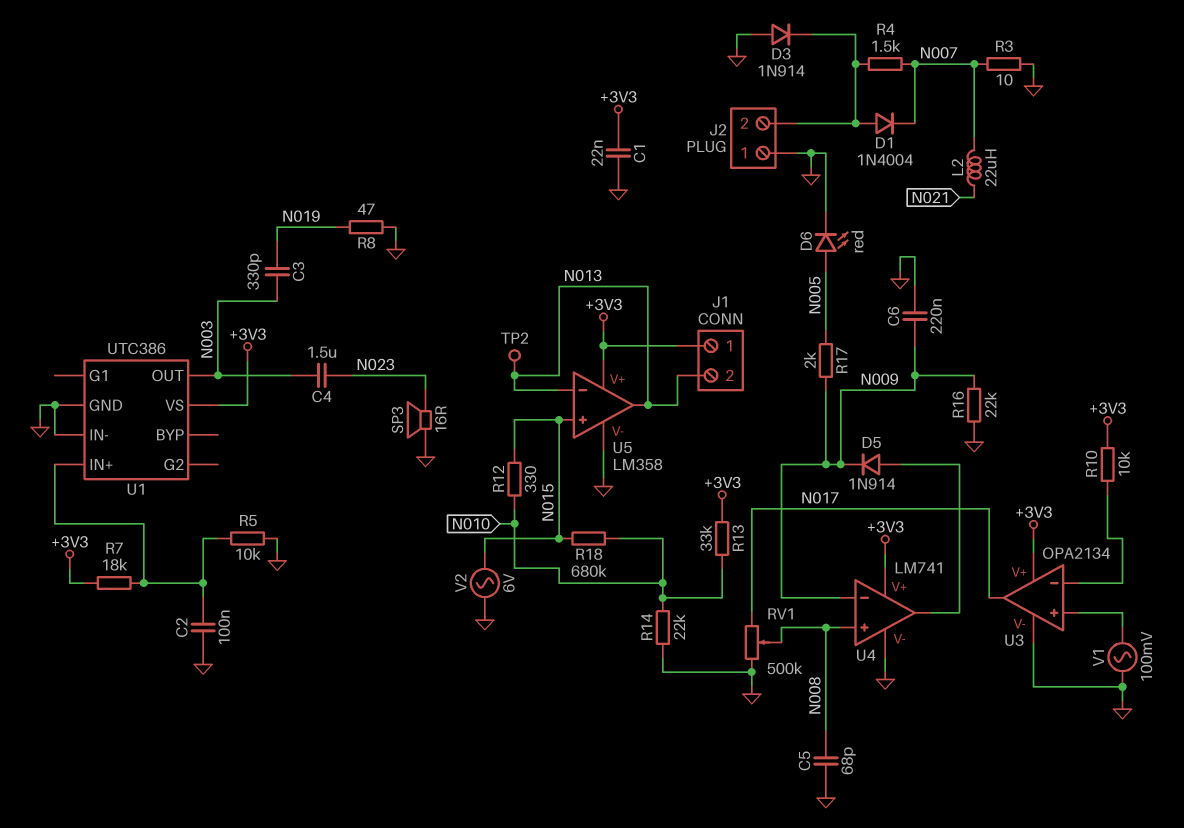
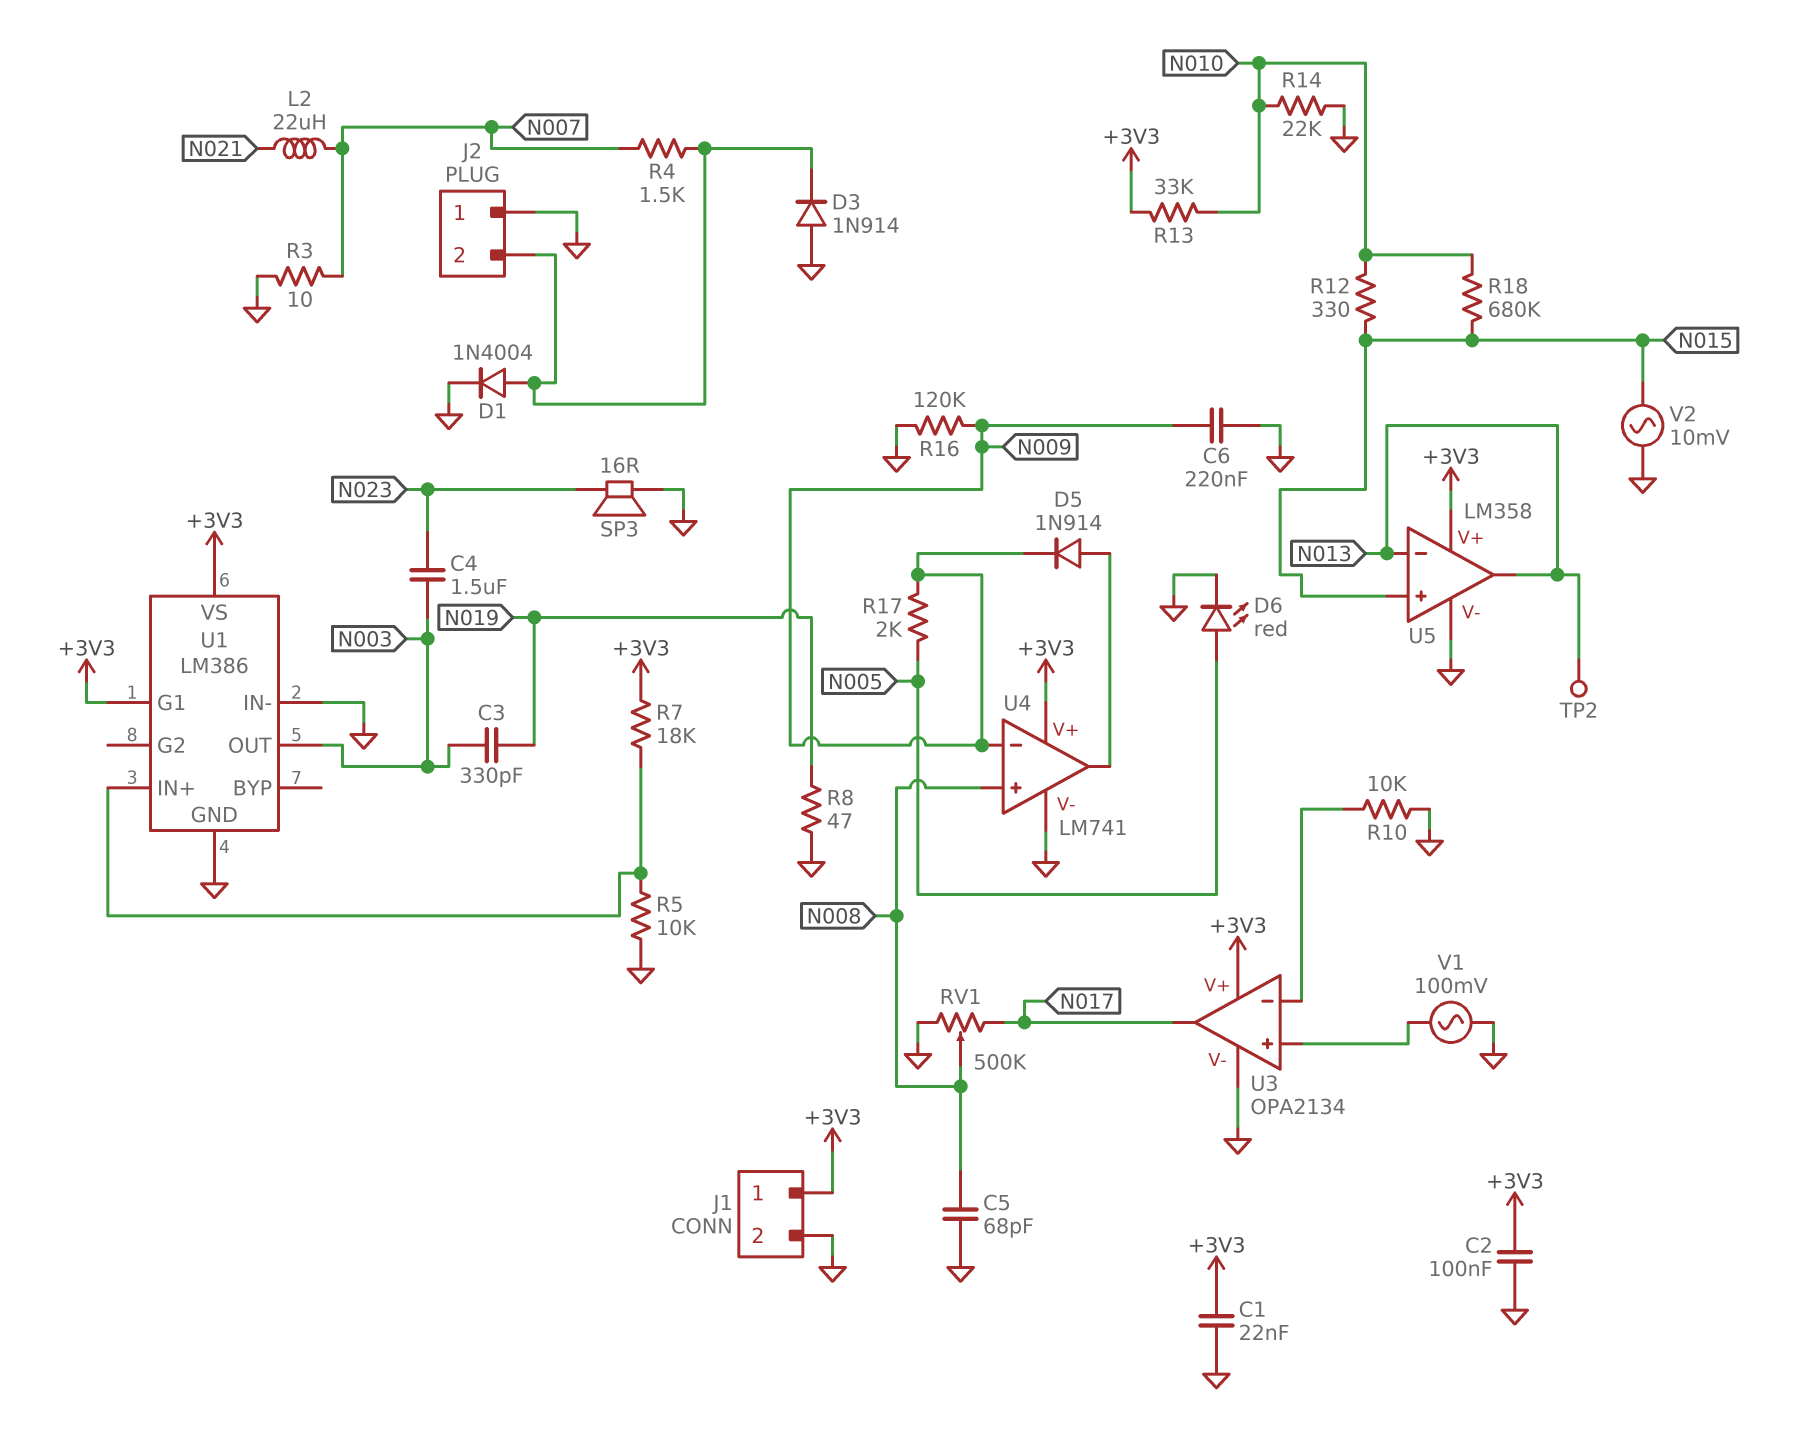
C2: 100nF (GND, U1/IN+) -> 100nF (+3V3, GND)
D1: diode 1N4004 (A J2/2, K N007) -> diode 1N4004 (A J2/2, K GND)
J1 pin 2: N013 -> GND
R10: 10k (+3V3, U3/in-) -> 10k (GND, U3/in-)
R16: 22k (GND, N009) -> 120k (GND, N009)
U1: UTC386 -> LM386
U1 pin G1: none -> +3V3
V2: AC 6V (GND, N015) -> AC 10mV (GND, N015)

